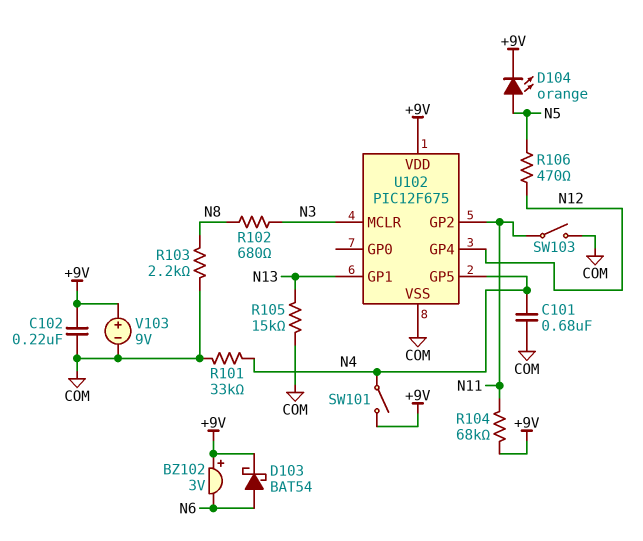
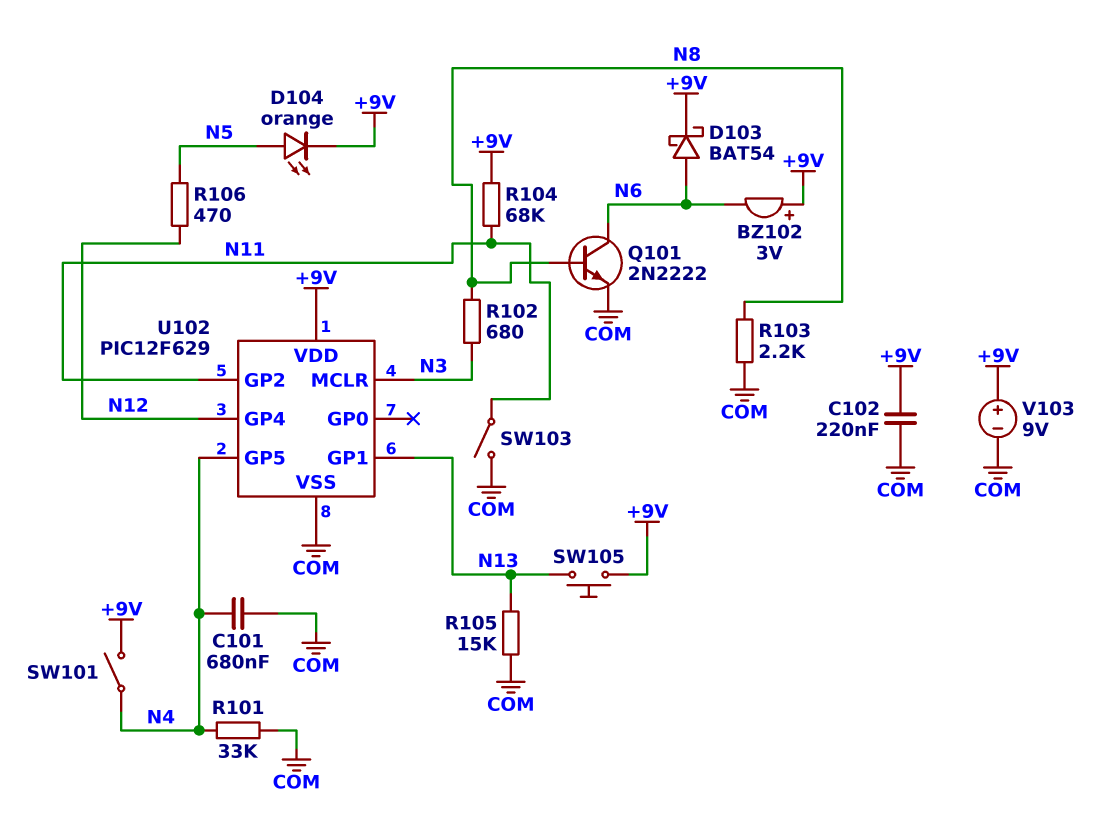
Q101: none -> NPN 2N2222 (B N8, C N6, E COM)
SW105: none -> button (+9V, N13)
U102: PIC12F675 -> PIC12F629

